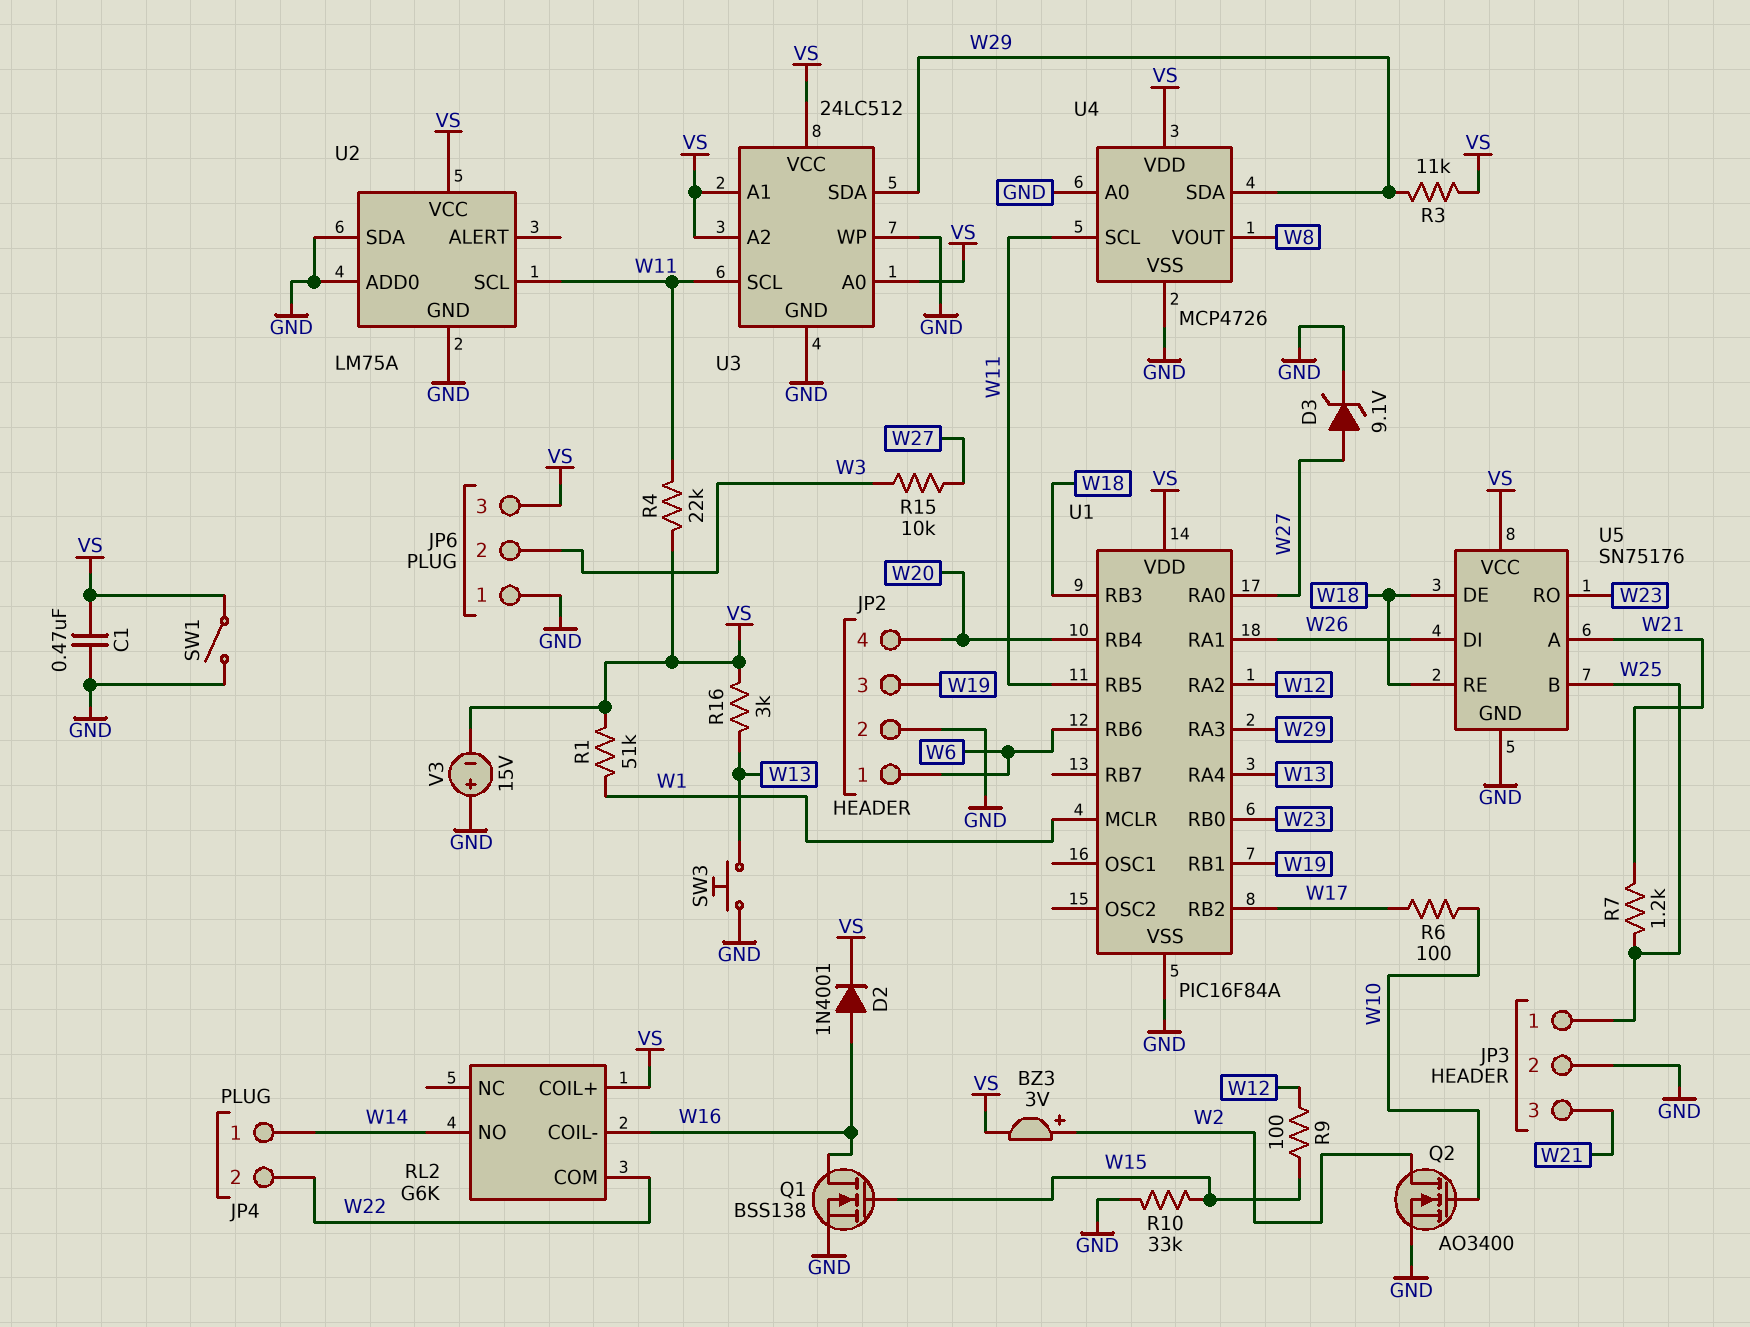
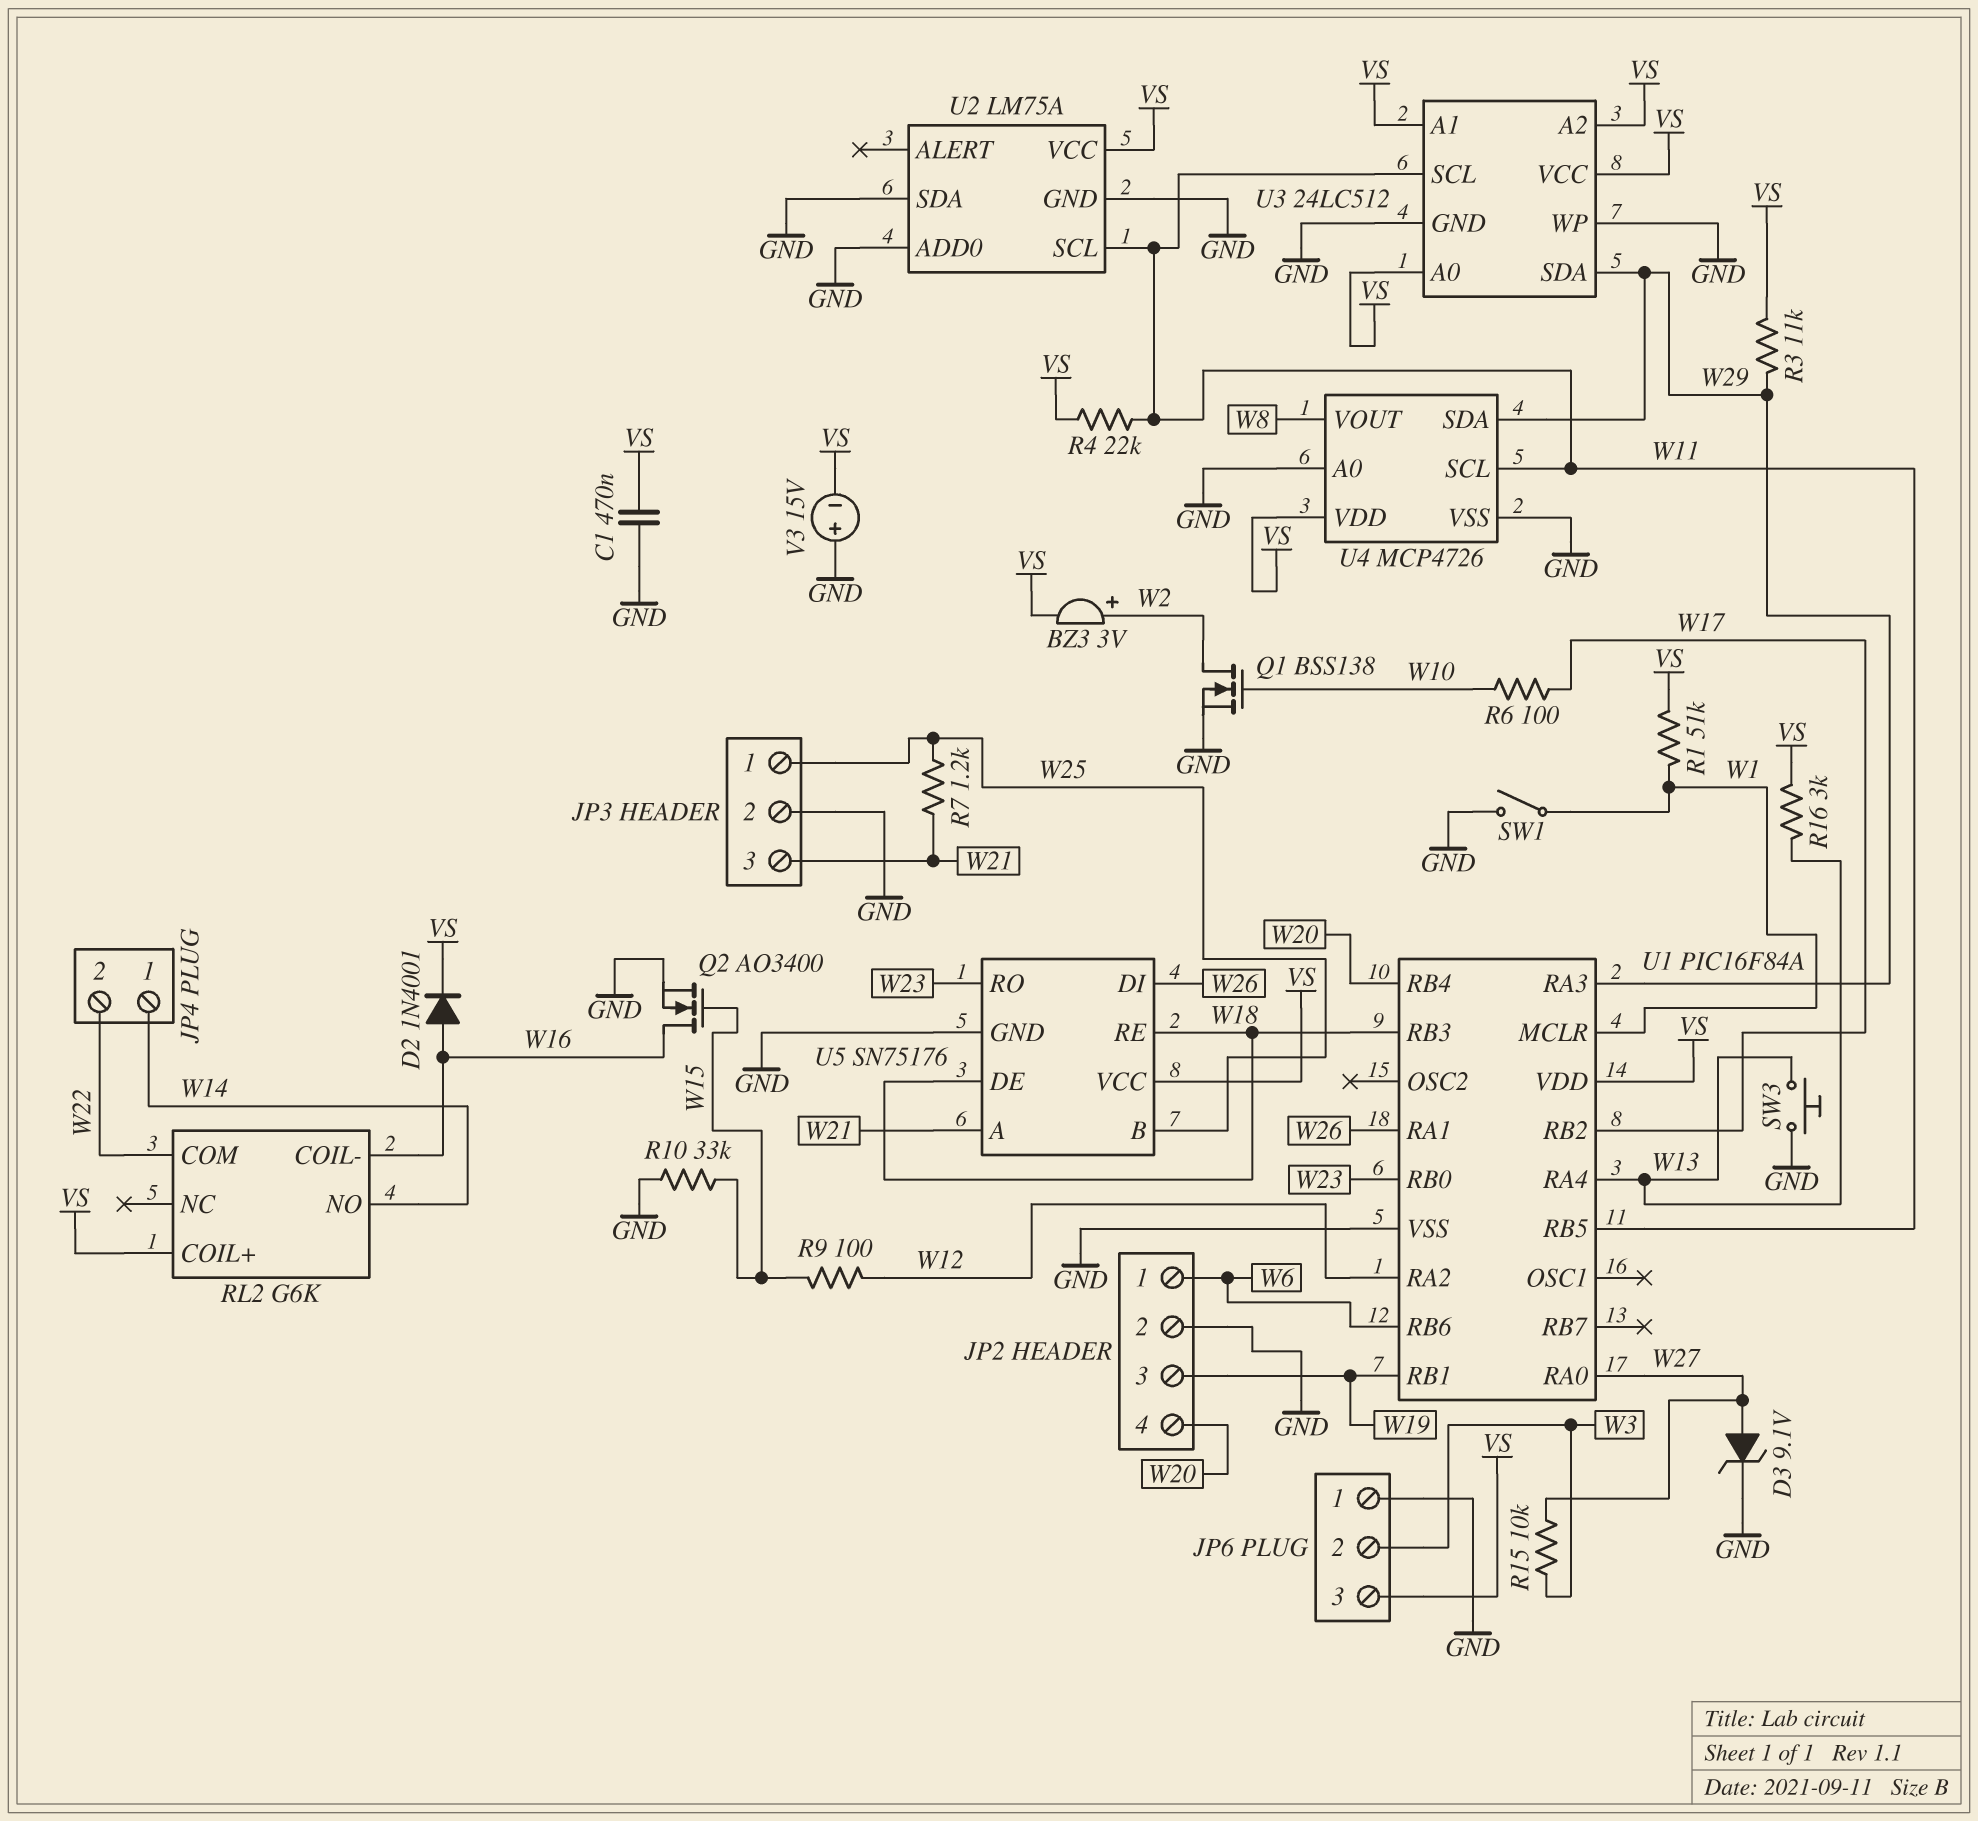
Q1: NMOS BSS138 (G W15, D W16, S GND) -> NMOS BSS138 (G W10, D W2, S GND)
Q2: NMOS AO3400 (G W10, D W2, S GND) -> NMOS AO3400 (G W15, D W16, S GND)
SW1: switch (GND, VS) -> switch (GND, W1)

